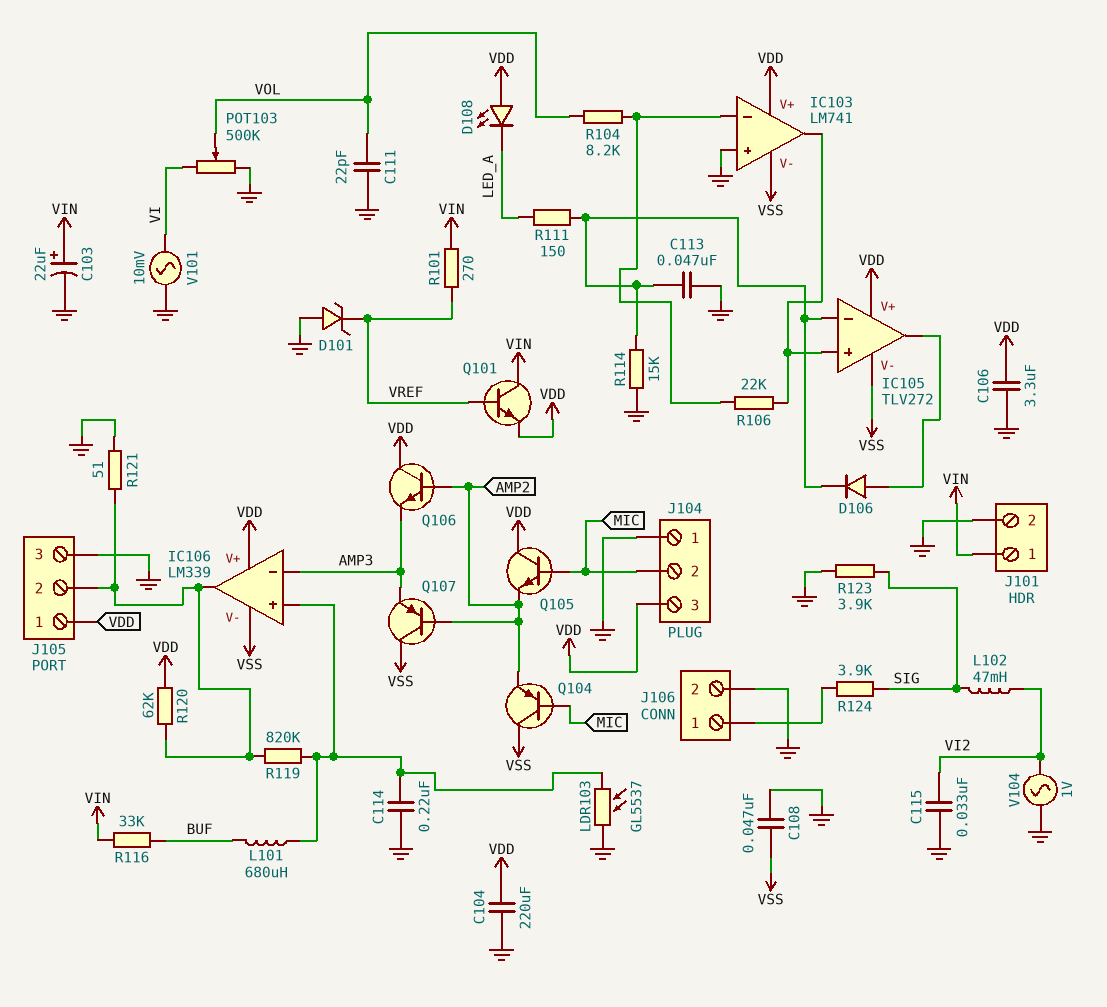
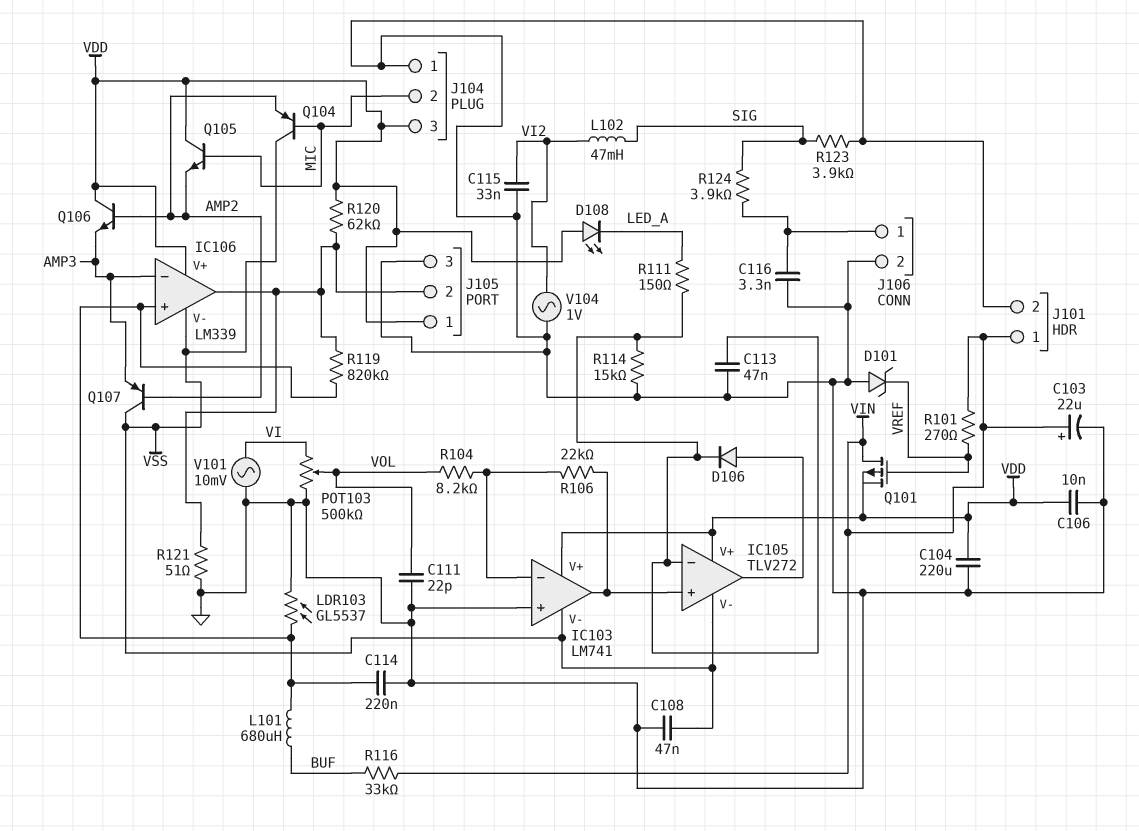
C106: 3.3uF (GND, VDD) -> 10nF (GND, VDD)
C116: none -> 3.3nF (GND, J106/1)
Q101: NPN (B VREF, C VIN, E VDD) -> PMOS (G VREF, D VIN, S VDD)

